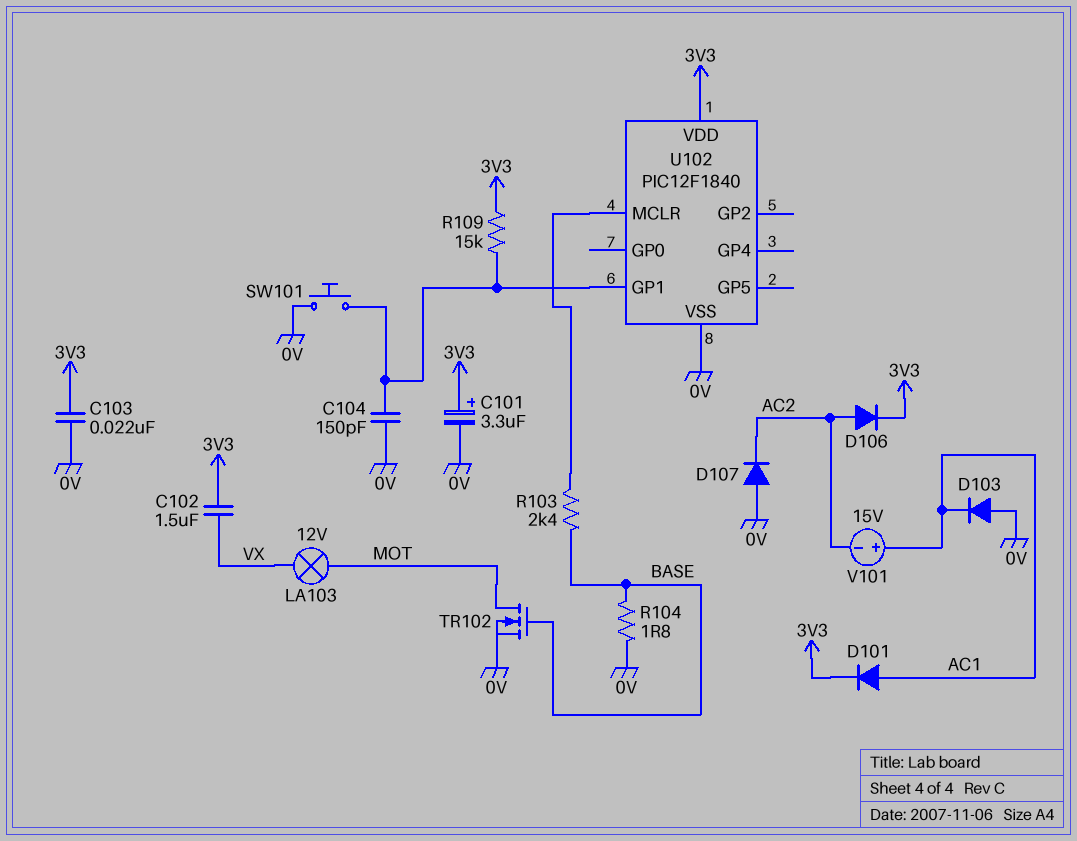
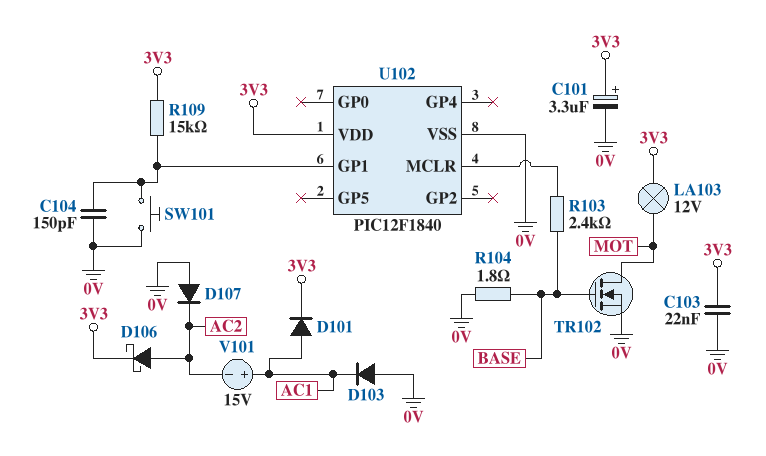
C102: 1.5uF (3V3, VX) -> none
D106: diode (A AC2, K 3V3) -> schottky (A AC2, K 3V3)
LA103: lamp 12V (MOT, VX) -> lamp 12V (3V3, MOT)

